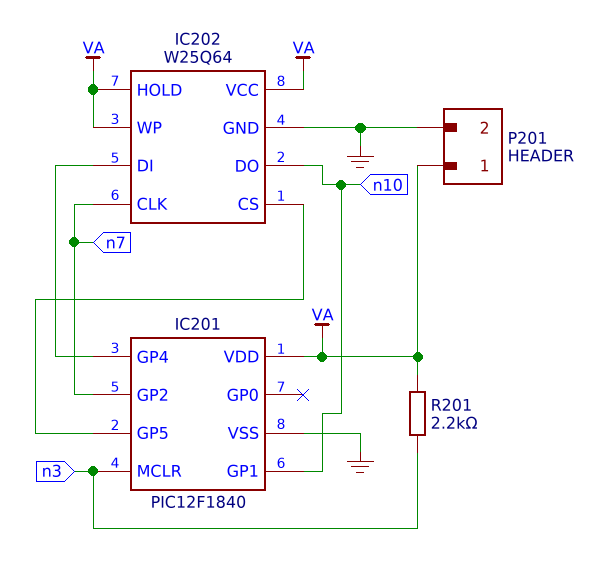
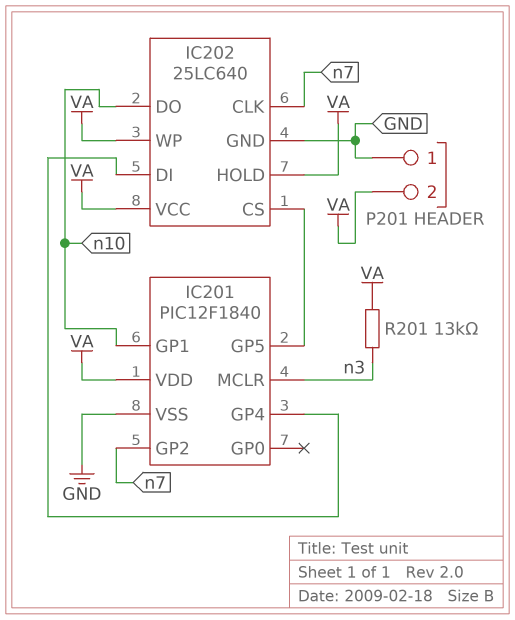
IC202: W25Q64 -> 25LC640
P201 pin 1: VA -> GND
P201 pin 2: GND -> VA
R201: 2.2k (VA, n3) -> 13k (VA, n3)

